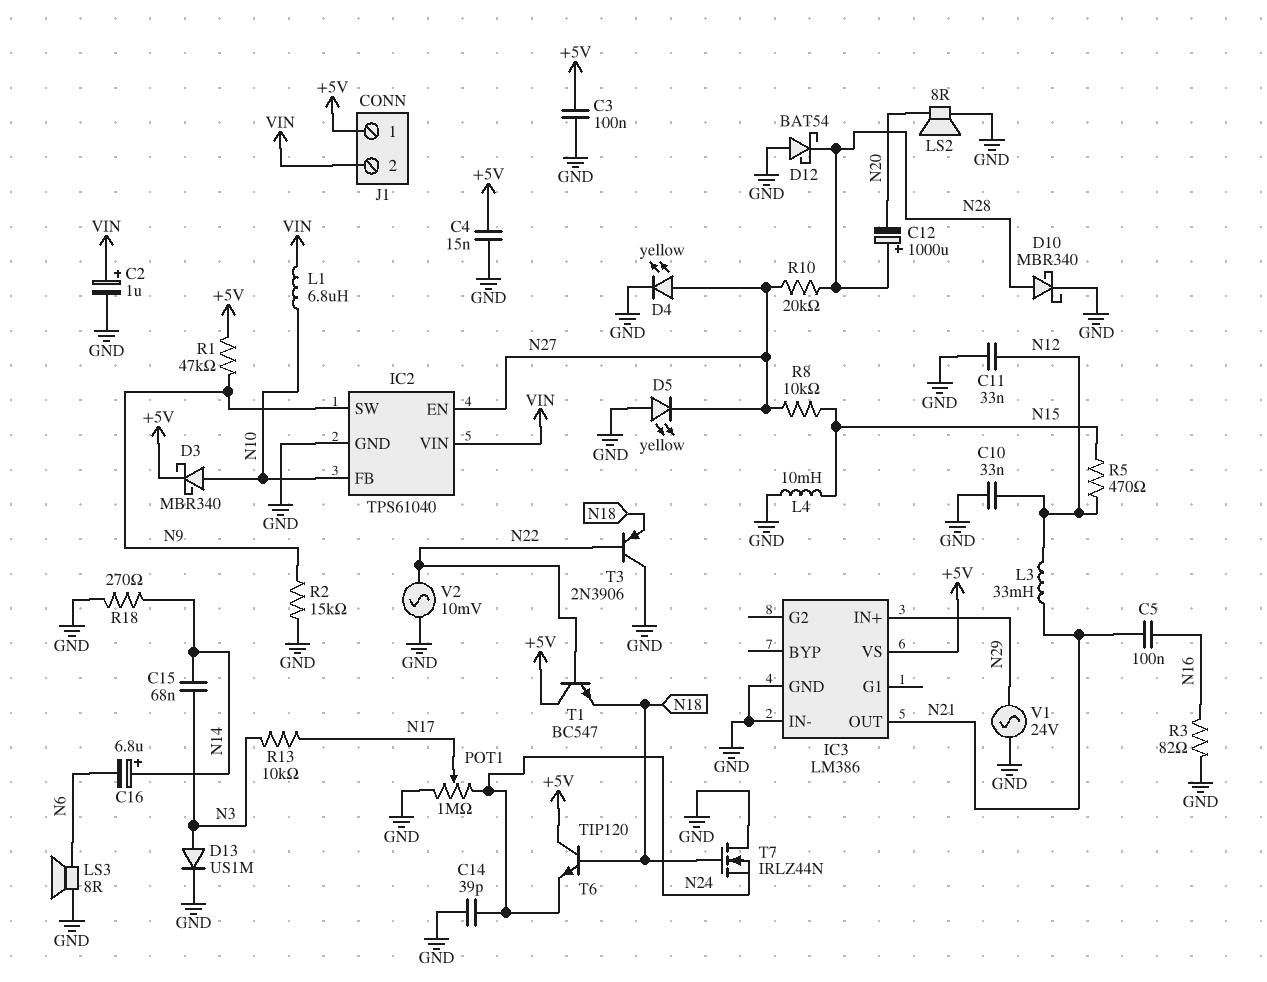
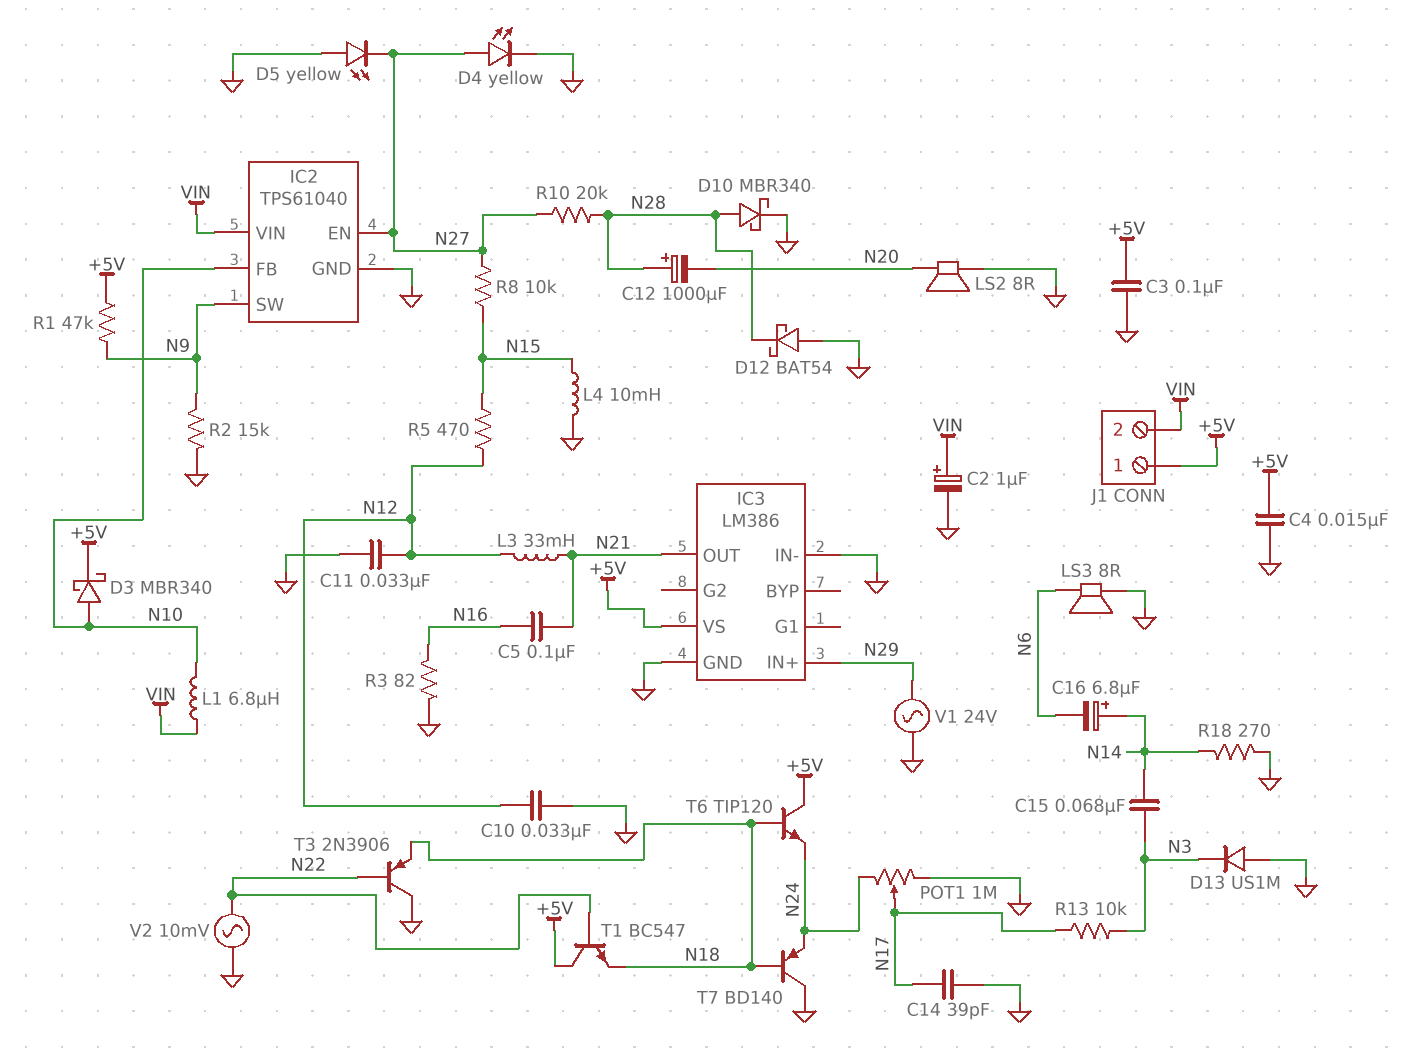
C14: 39pF (GND, N24) -> 39pF (GND, N17)
D13: diode US1M (A N3, K GND) -> diode US1M (A GND, K N3)
T7: NMOS IRLZ44N (G N18, D GND, S N24) -> PNP BD140 (B N18, C GND, E N24)

